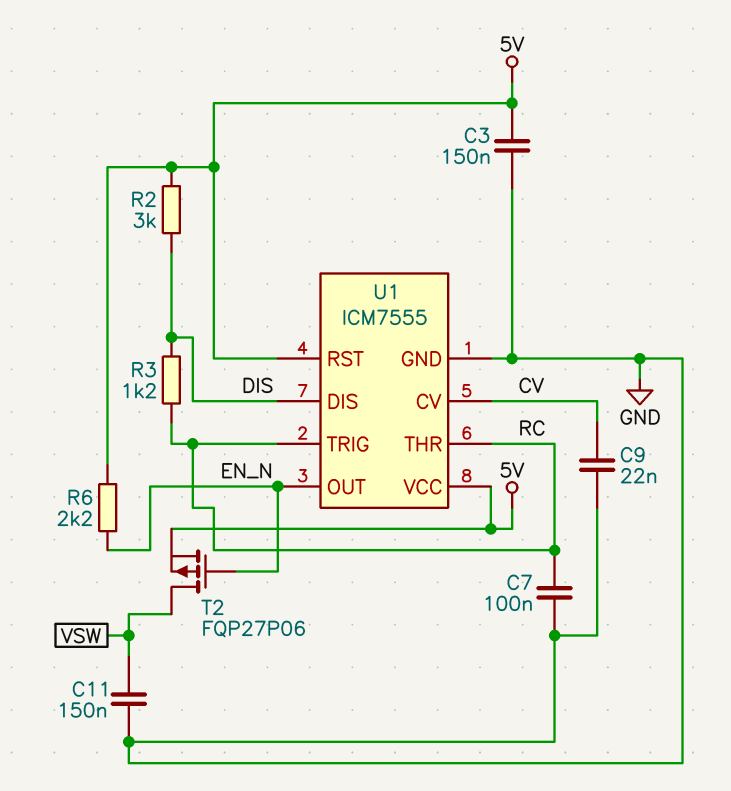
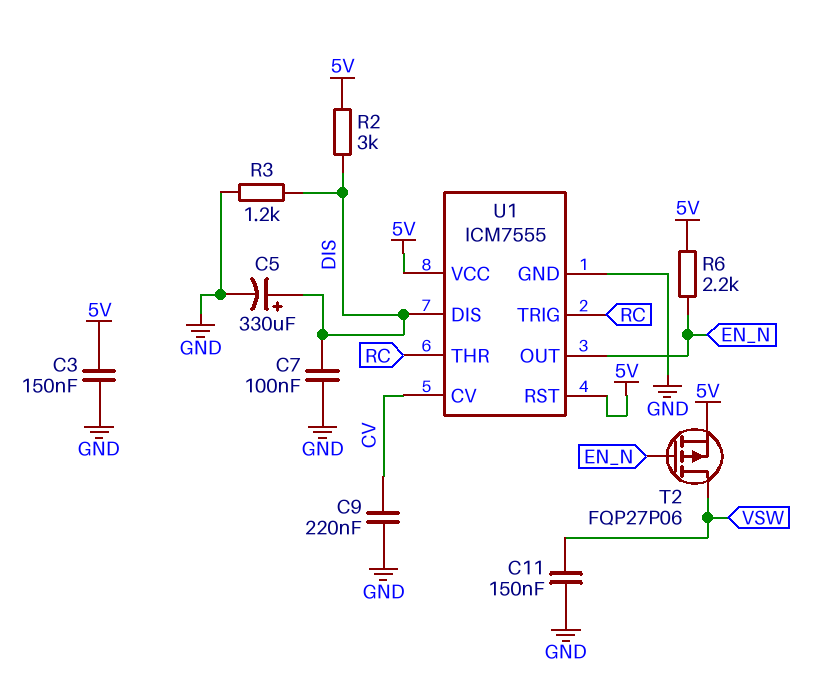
C5: none -> 330uF (plus DIS, minus GND)
C7: 100nF (GND, RC) -> 100nF (DIS, GND)
C9: 22nF (CV, GND) -> 220nF (CV, GND)
R3: 1.2k (DIS, RC) -> 1.2k (DIS, GND)

